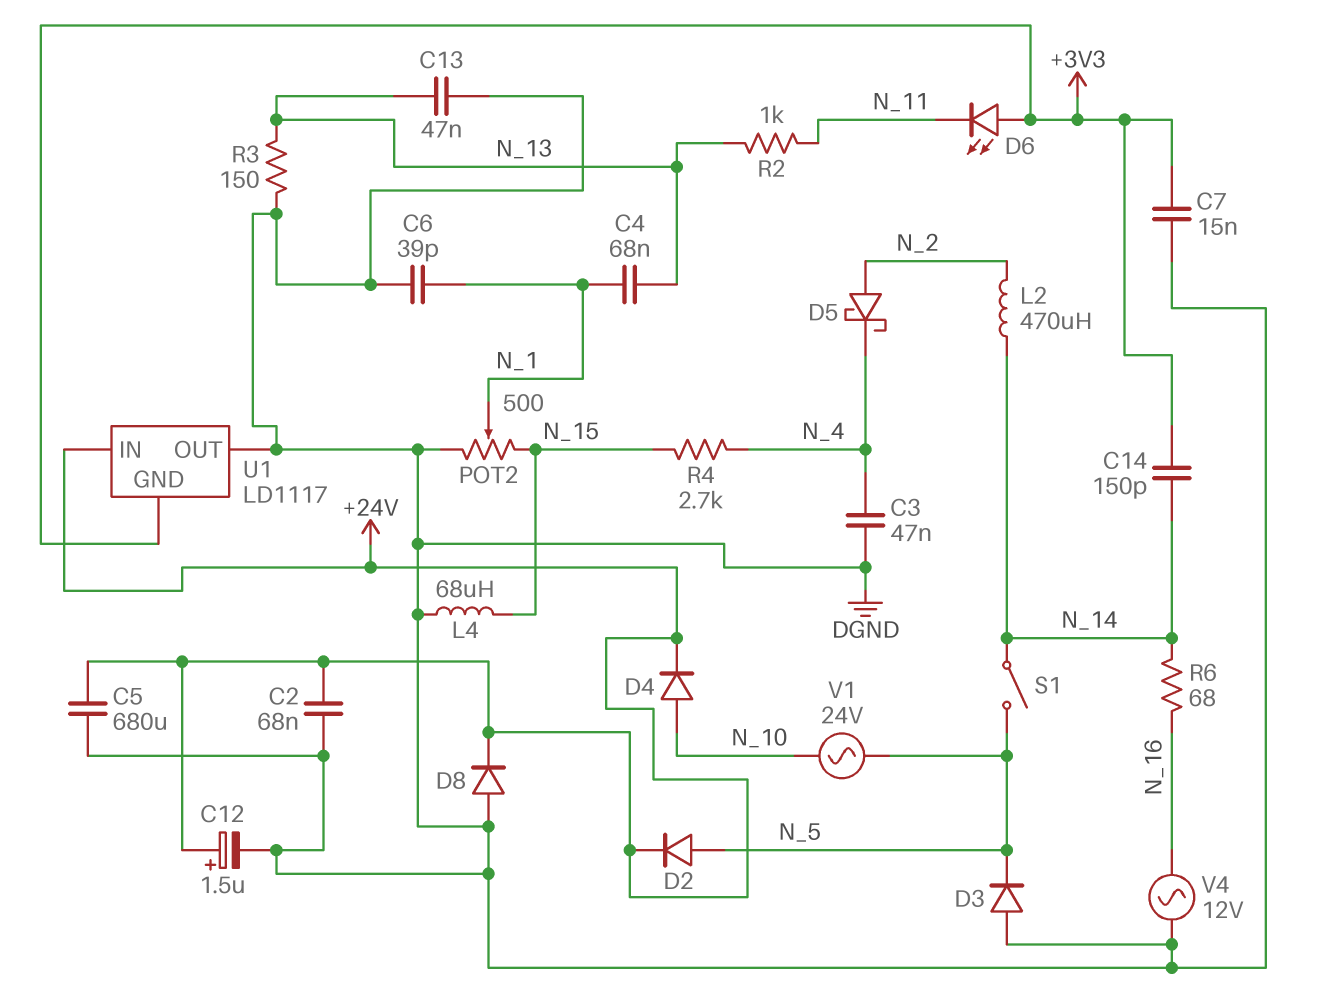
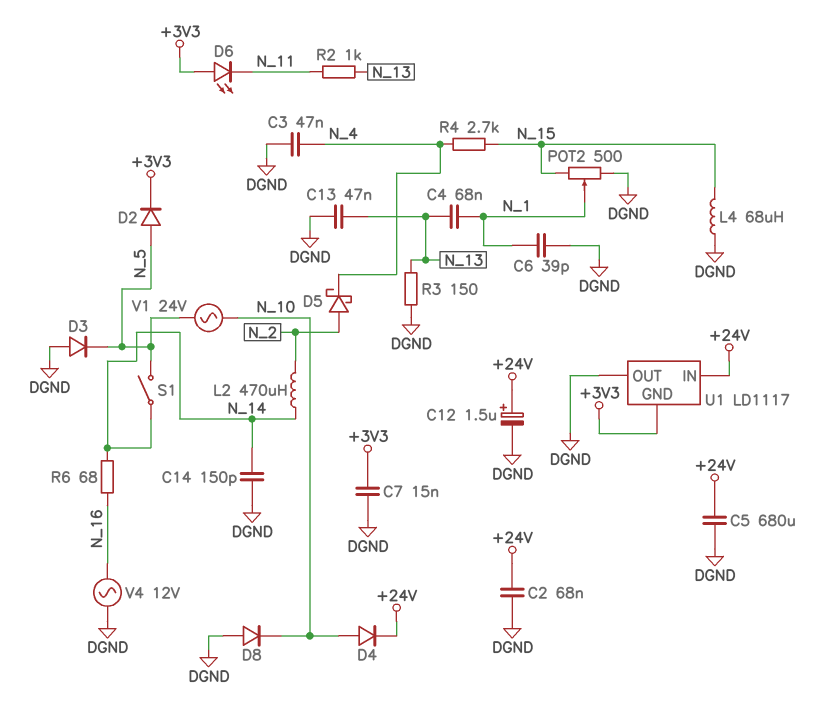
C14: 150pF (+3V3, N_14) -> 150pF (DGND, N_14)
D2: diode (A N_5, K +24V) -> diode (A N_5, K +3V3)
D8: diode (A DGND, K +24V) -> diode (A DGND, K N_10)

